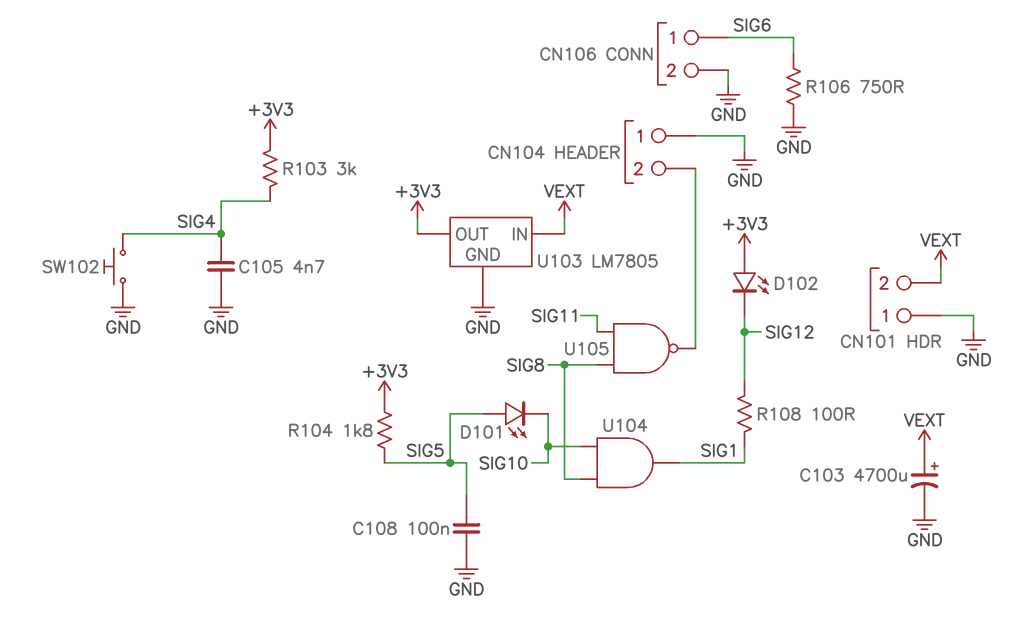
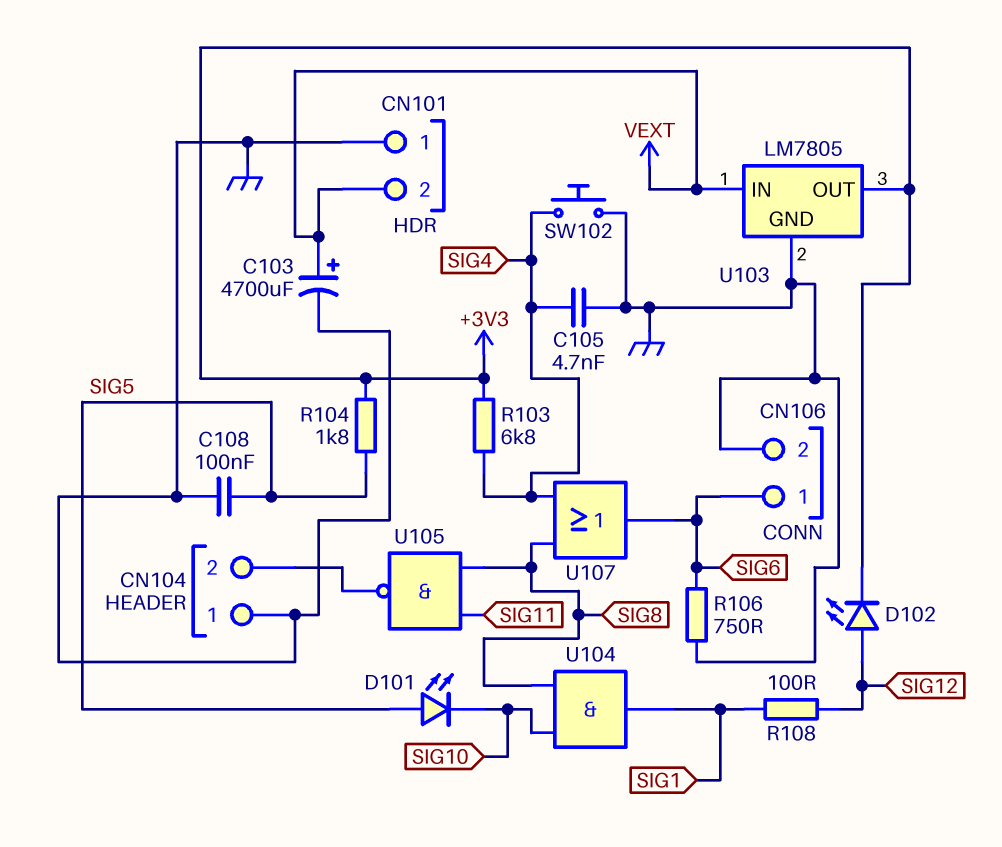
D102: LED (A +3V3, K SIG12) -> LED (A SIG12, K +3V3)
R103: 3k (+3V3, SIG4) -> 6.8k (+3V3, SIG4)
U107: none -> OR (in SIG4, in SIG8, out SIG6)

